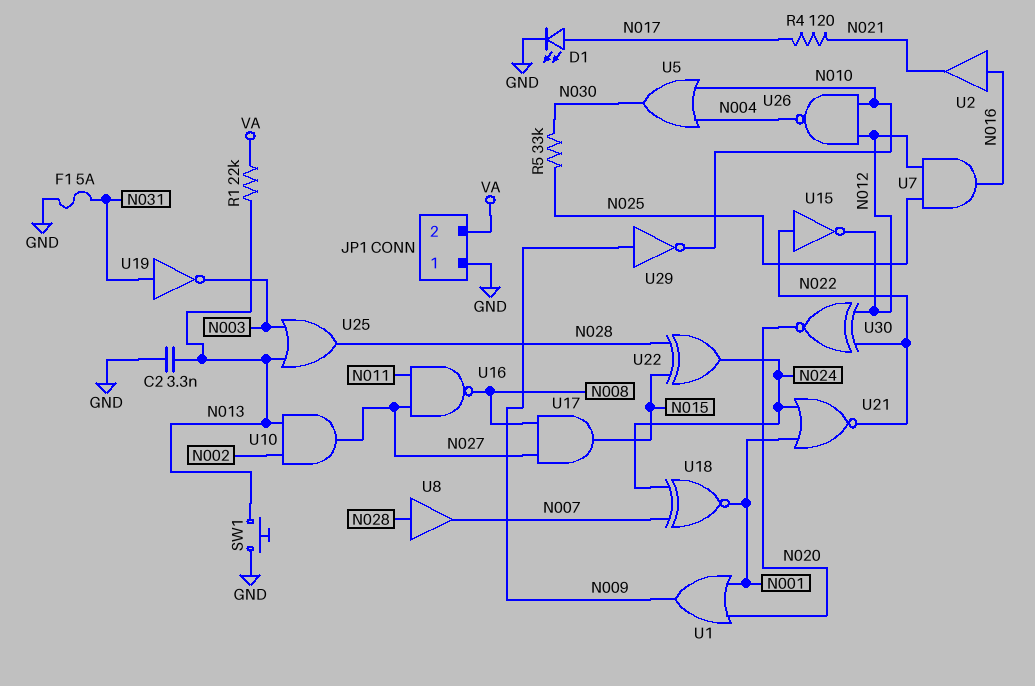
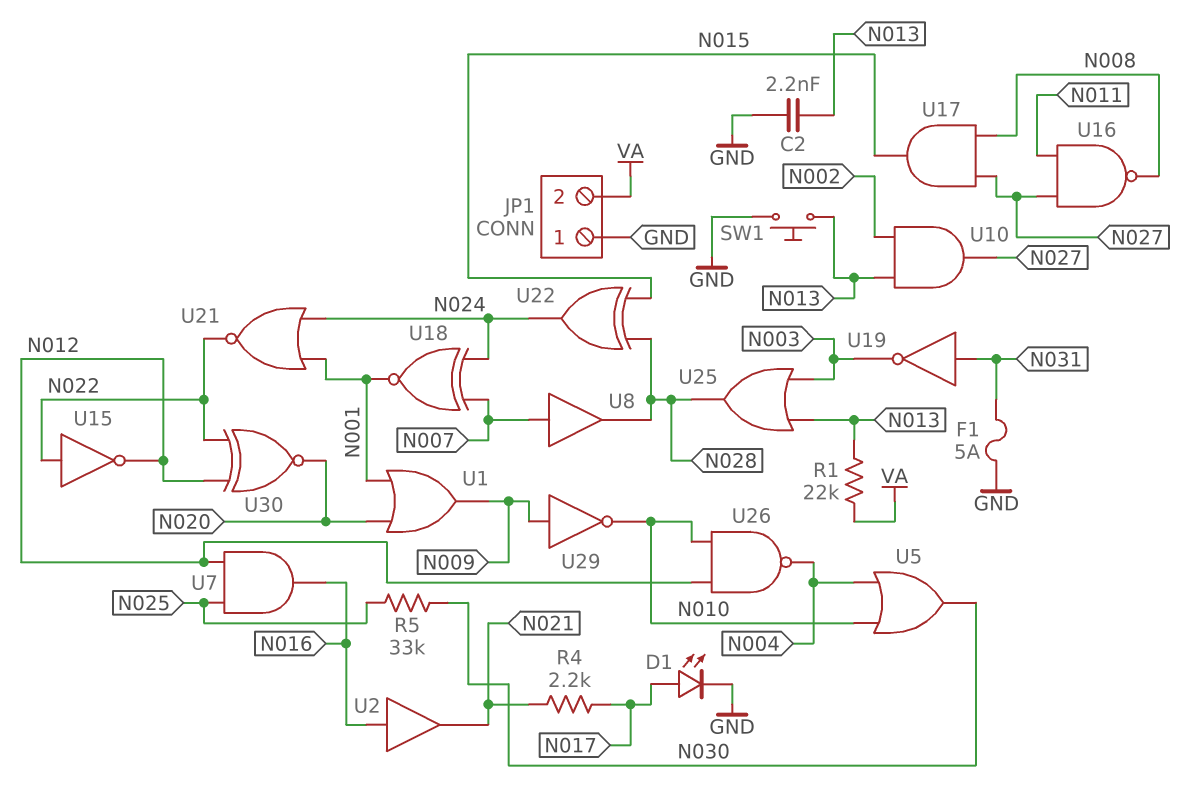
C2: 3.3nF (GND, N013) -> 2.2nF (GND, N013)
R4: 120 (N017, N021) -> 2.2k (N017, N021)
U8: buffer (in N028, out N007) -> buffer (in N007, out N028)

